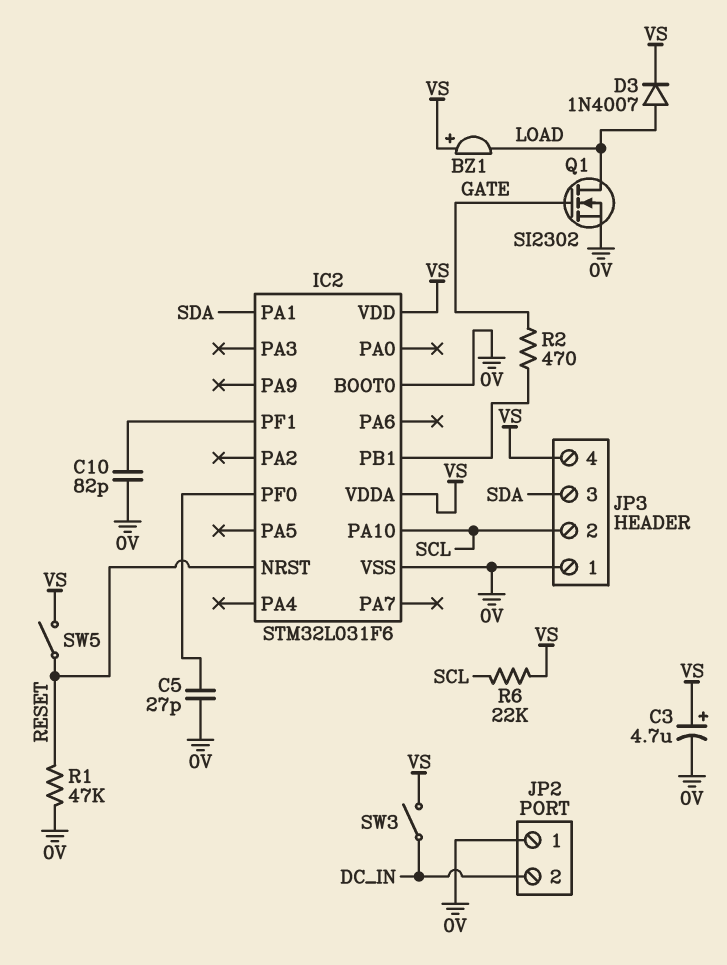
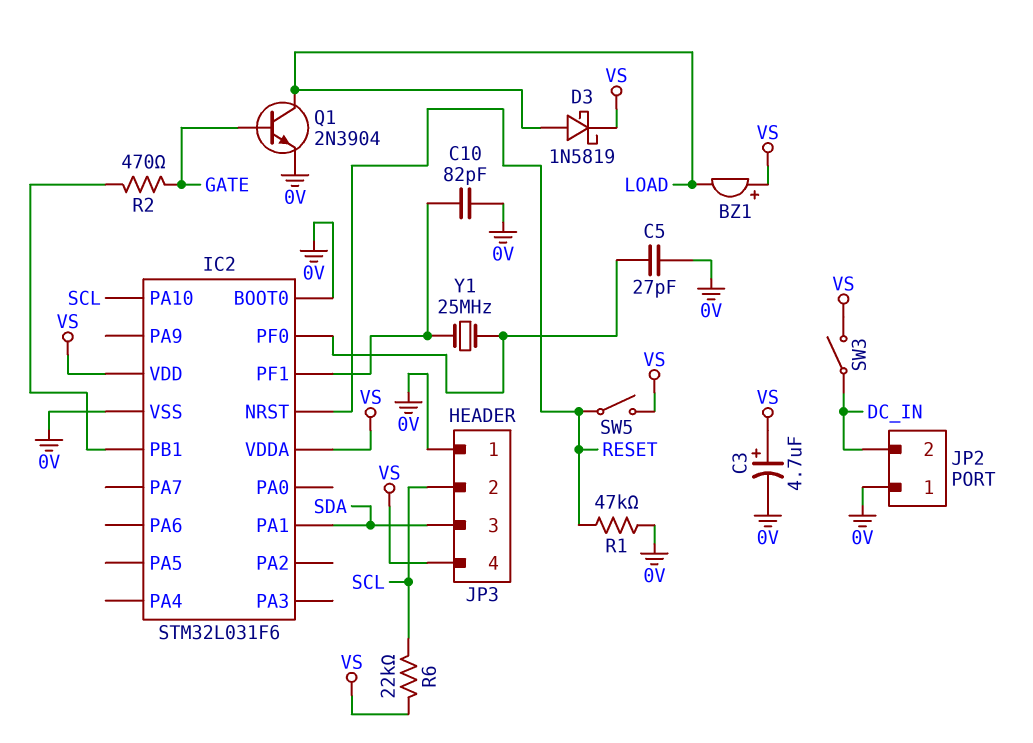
D3: diode 1N4007 (A LOAD, K VS) -> schottky 1N5819 (A LOAD, K VS)
Q1: NMOS SI2302 (G GATE, D LOAD, S 0V) -> NPN 2N3904 (B GATE, C LOAD, E 0V)
Y1: none -> 25MHz (IC2/PF0, IC2/PF1)

